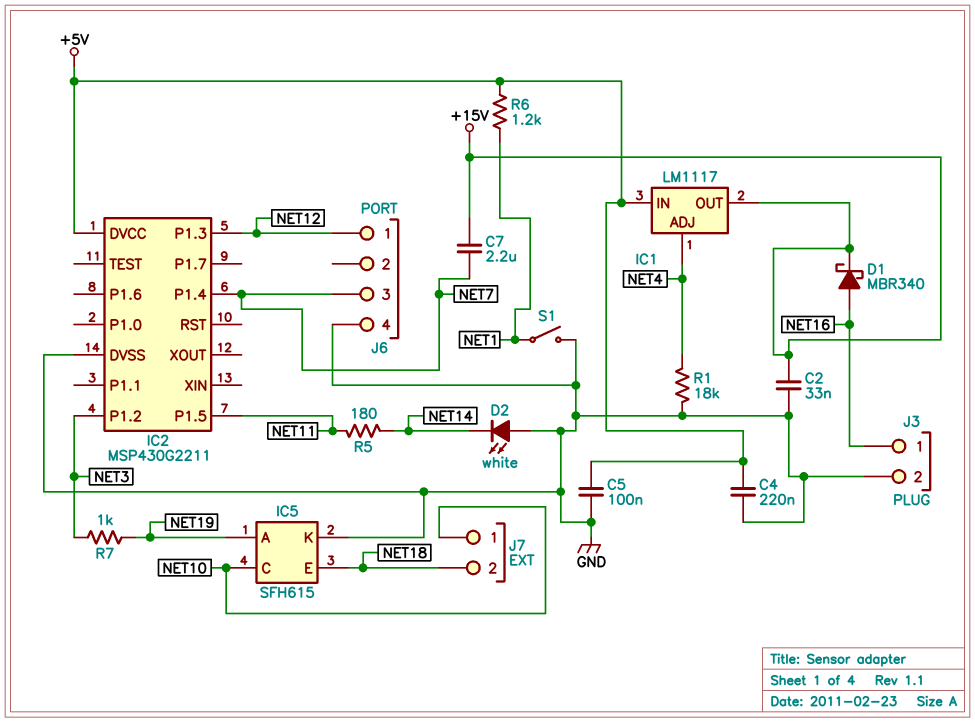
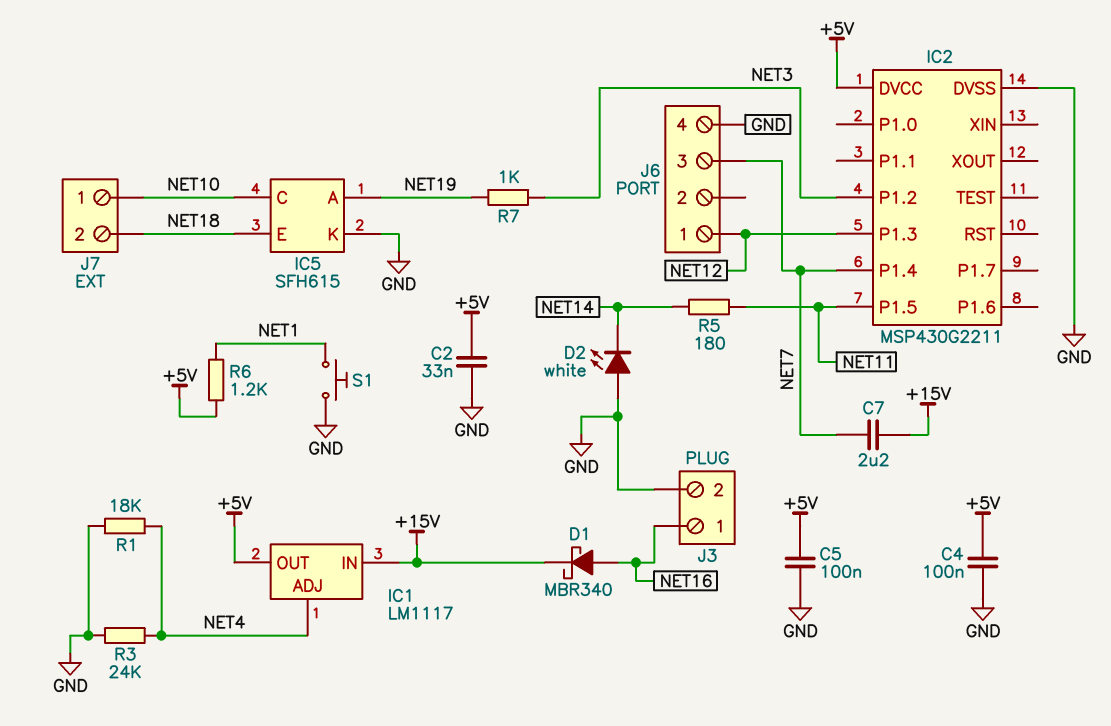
C2: 33nF (+15V, GND) -> 33nF (+5V, GND)
C4: 220nF (+5V, GND) -> 100nF (+5V, GND)
IC1 pin IN: +5V -> +15V
IC1 pin OUT: +15V -> +5V
R3: none -> 24k (GND, NET4)
S1: switch (GND, NET1) -> button (GND, NET1)

